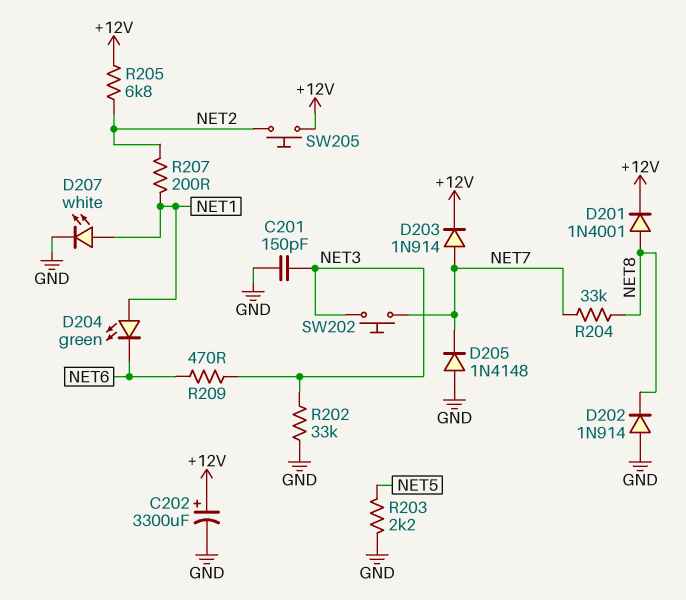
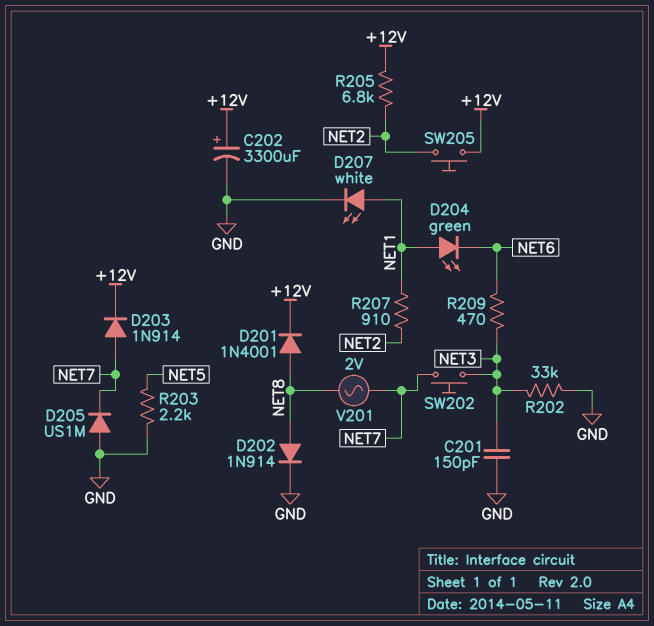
D202: diode 1N914 (A GND, K NET8) -> diode 1N914 (A NET8, K GND)
D205: diode 1N4148 (A GND, K NET7) -> diode US1M (A GND, K NET7)
R204: 33k (NET7, NET8) -> none
R207: 200 (NET1, NET2) -> 910 (NET1, NET2)
V201: none -> AC 2V (NET7, NET8)

